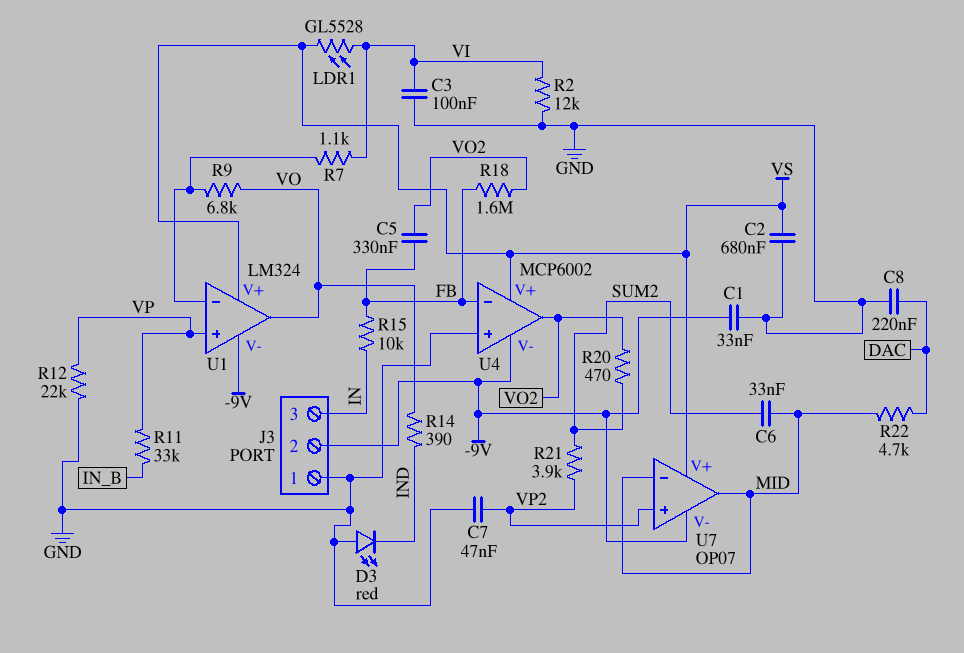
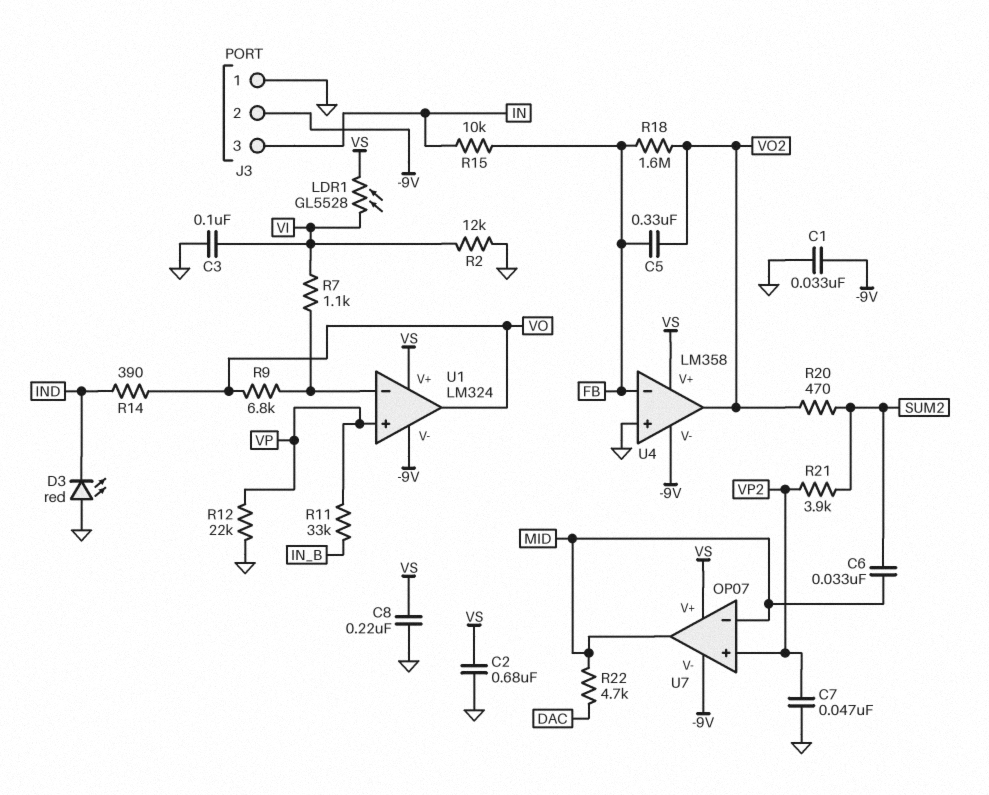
C8: 220nF (DAC, GND) -> 220nF (GND, VS)
U4: MCP6002 -> LM358

